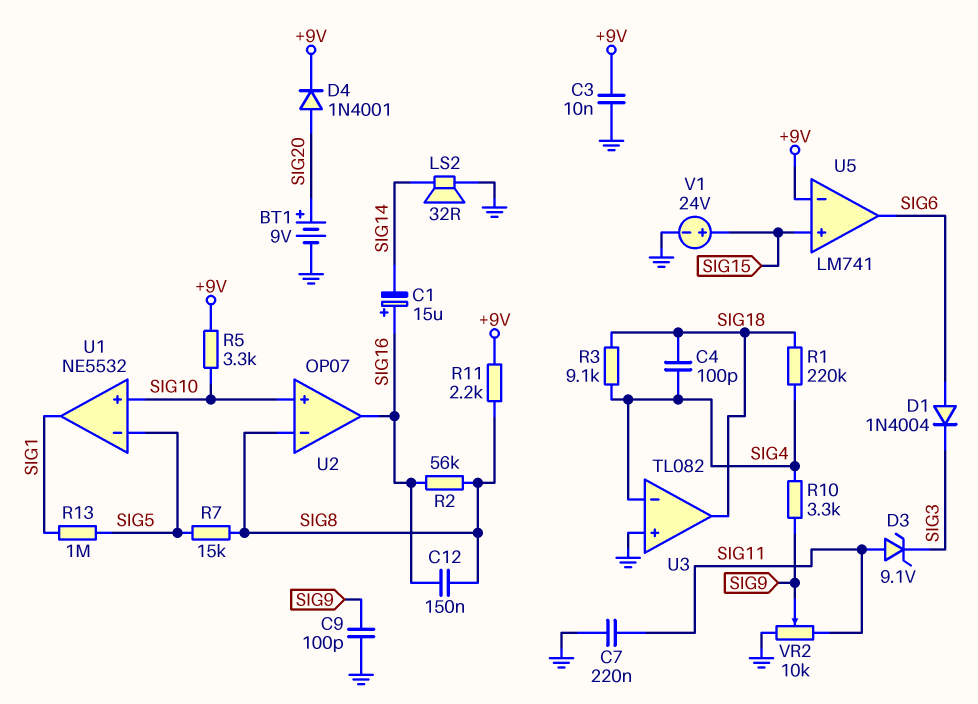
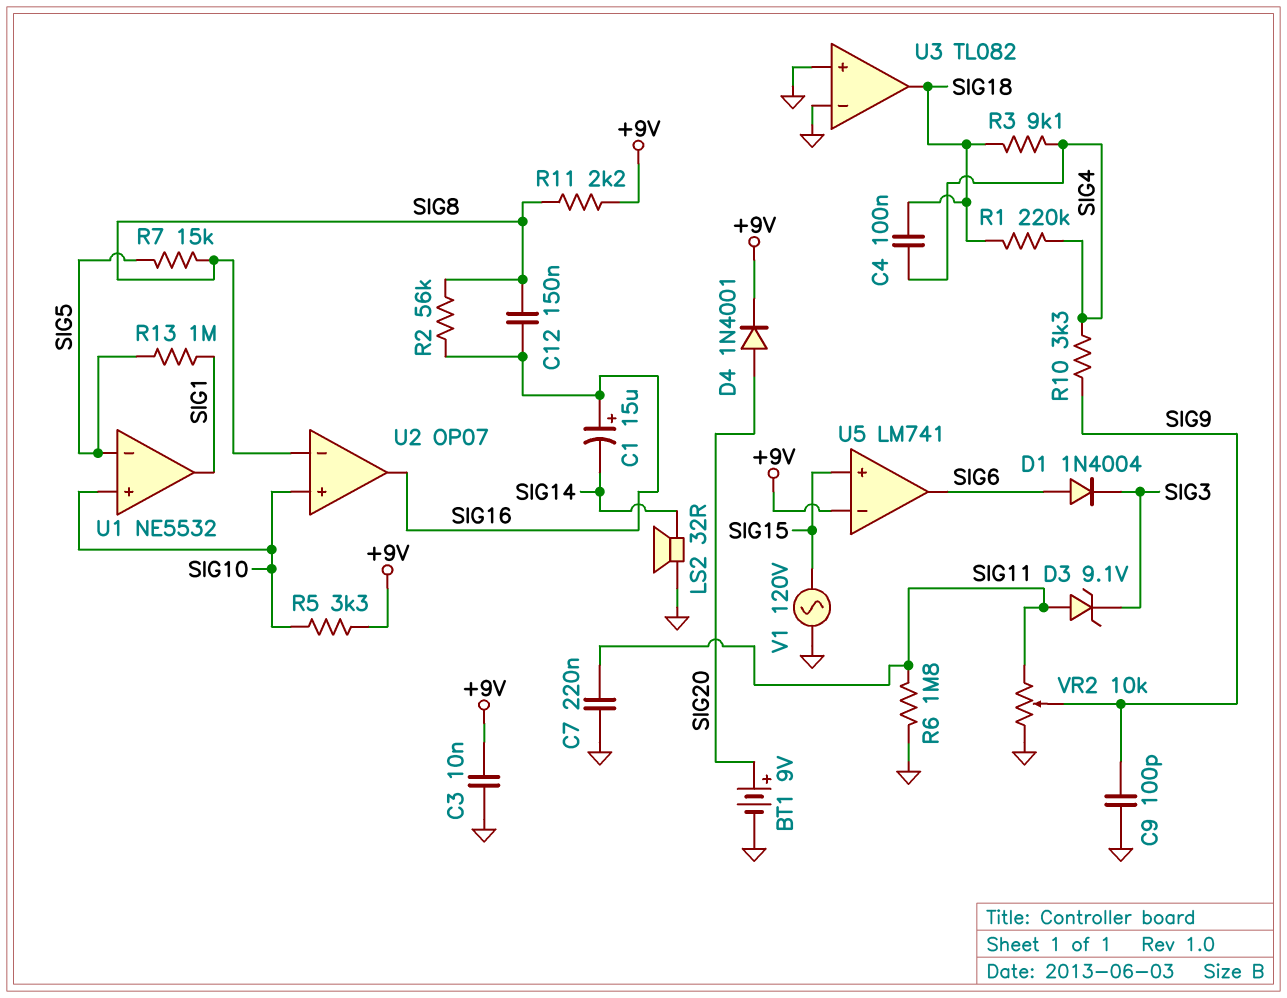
C4: 100pF (SIG4, SIG18) -> 100nF (SIG4, SIG18)
R6: none -> 1.8M (GND, SIG11)
U3 pin in-: SIG4 -> GND
V1: 24V (plus SIG15, minus GND) -> AC 120V (GND, SIG15)

